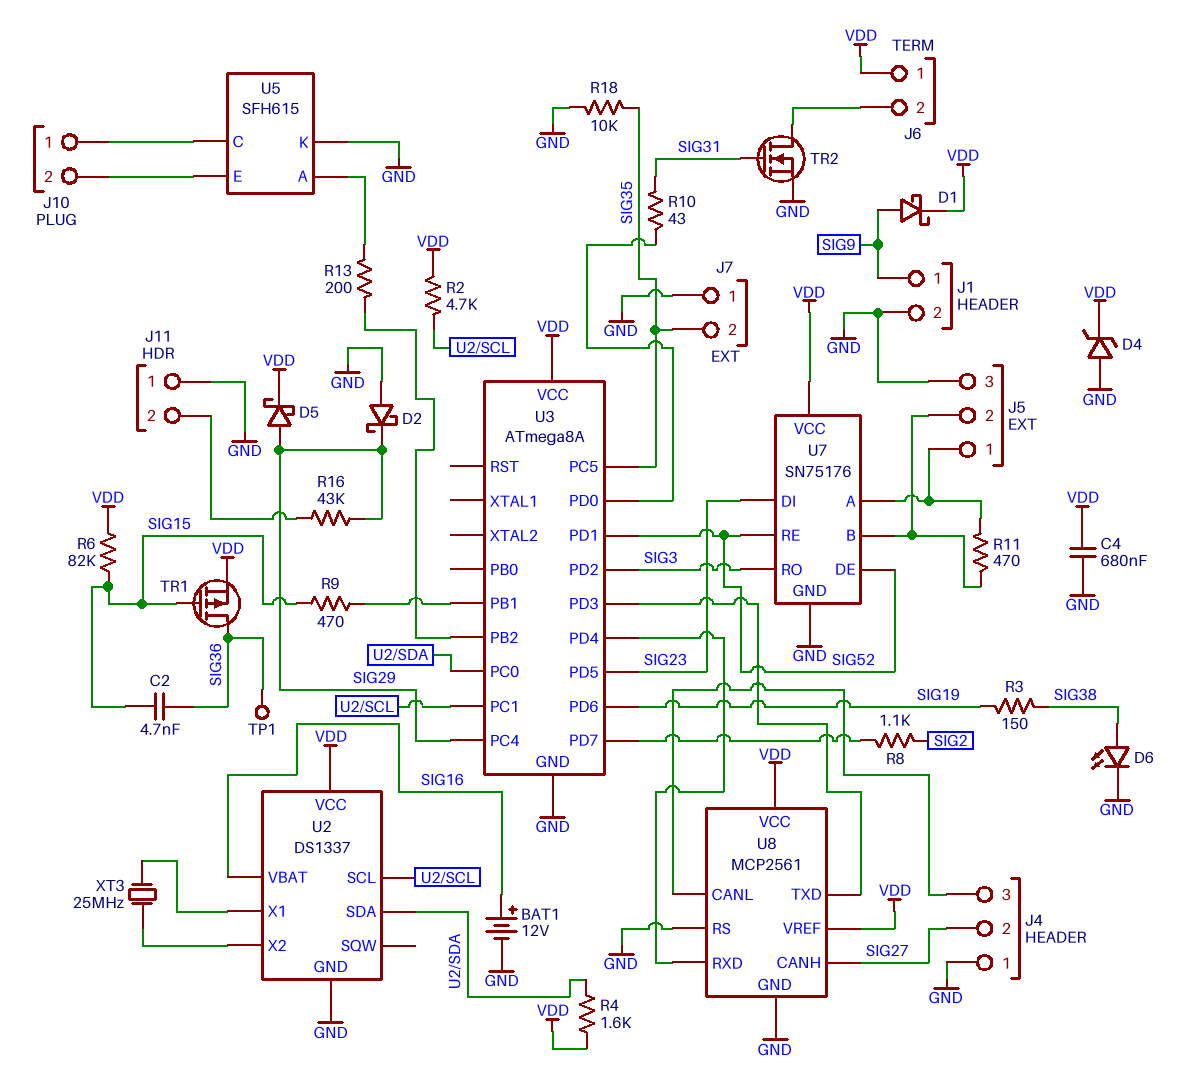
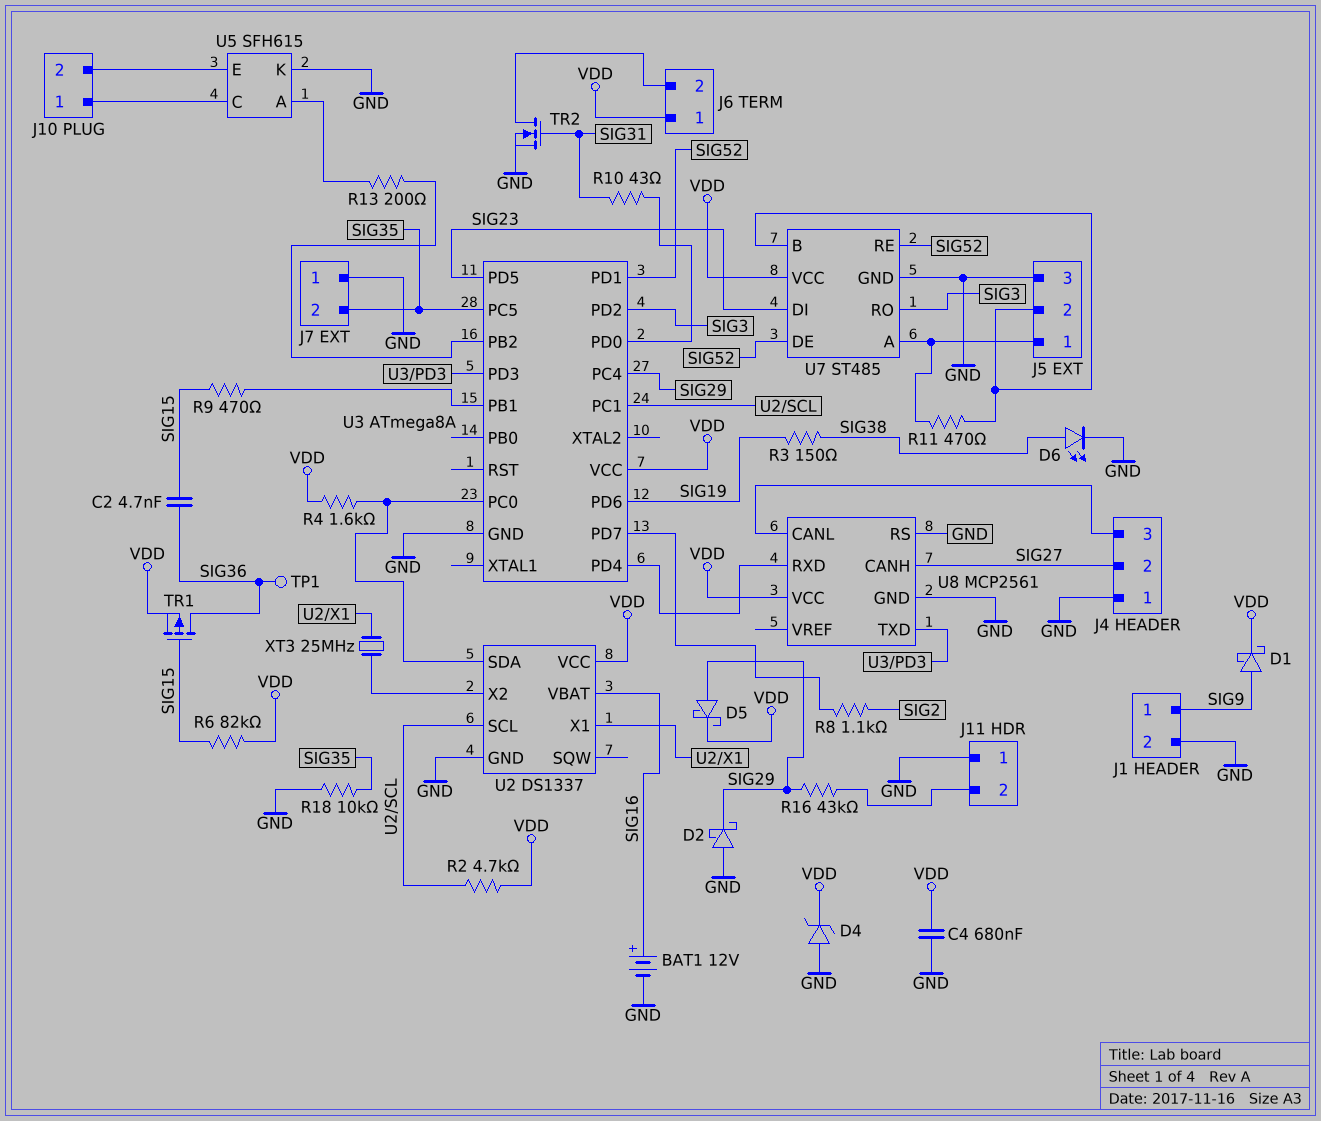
U7: SN75176 -> ST485
U8 pin VREF: VDD -> none

